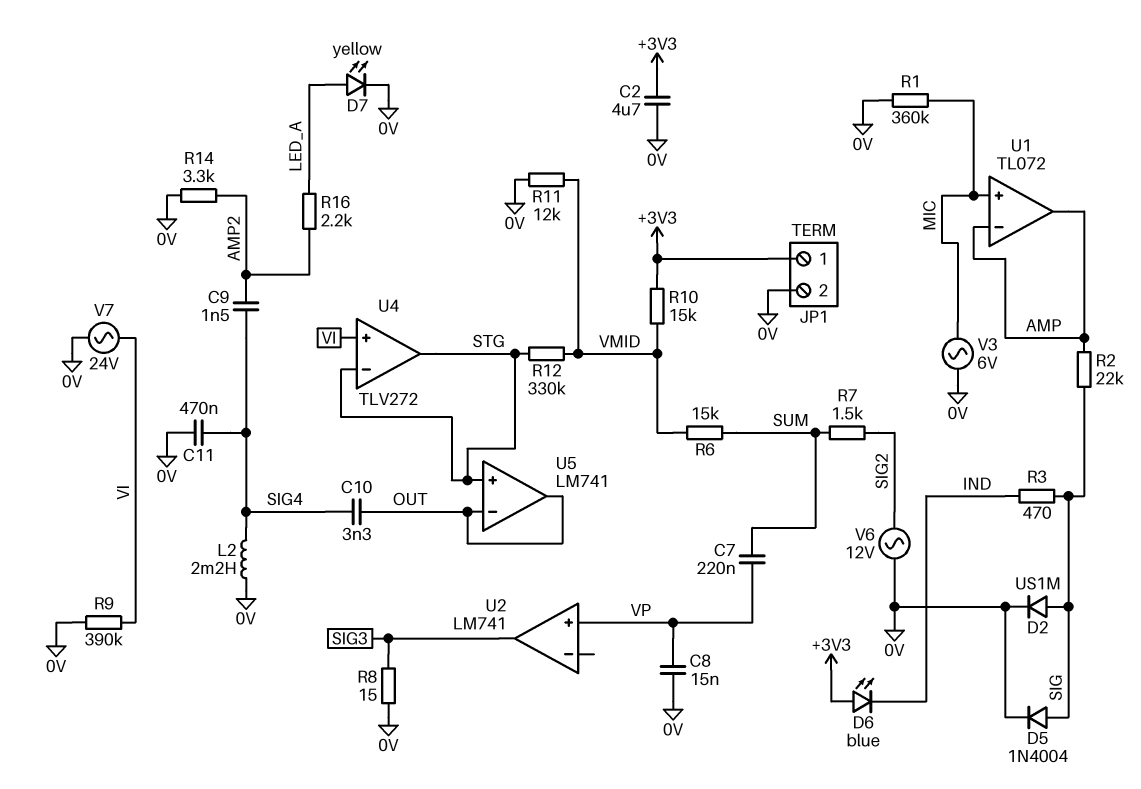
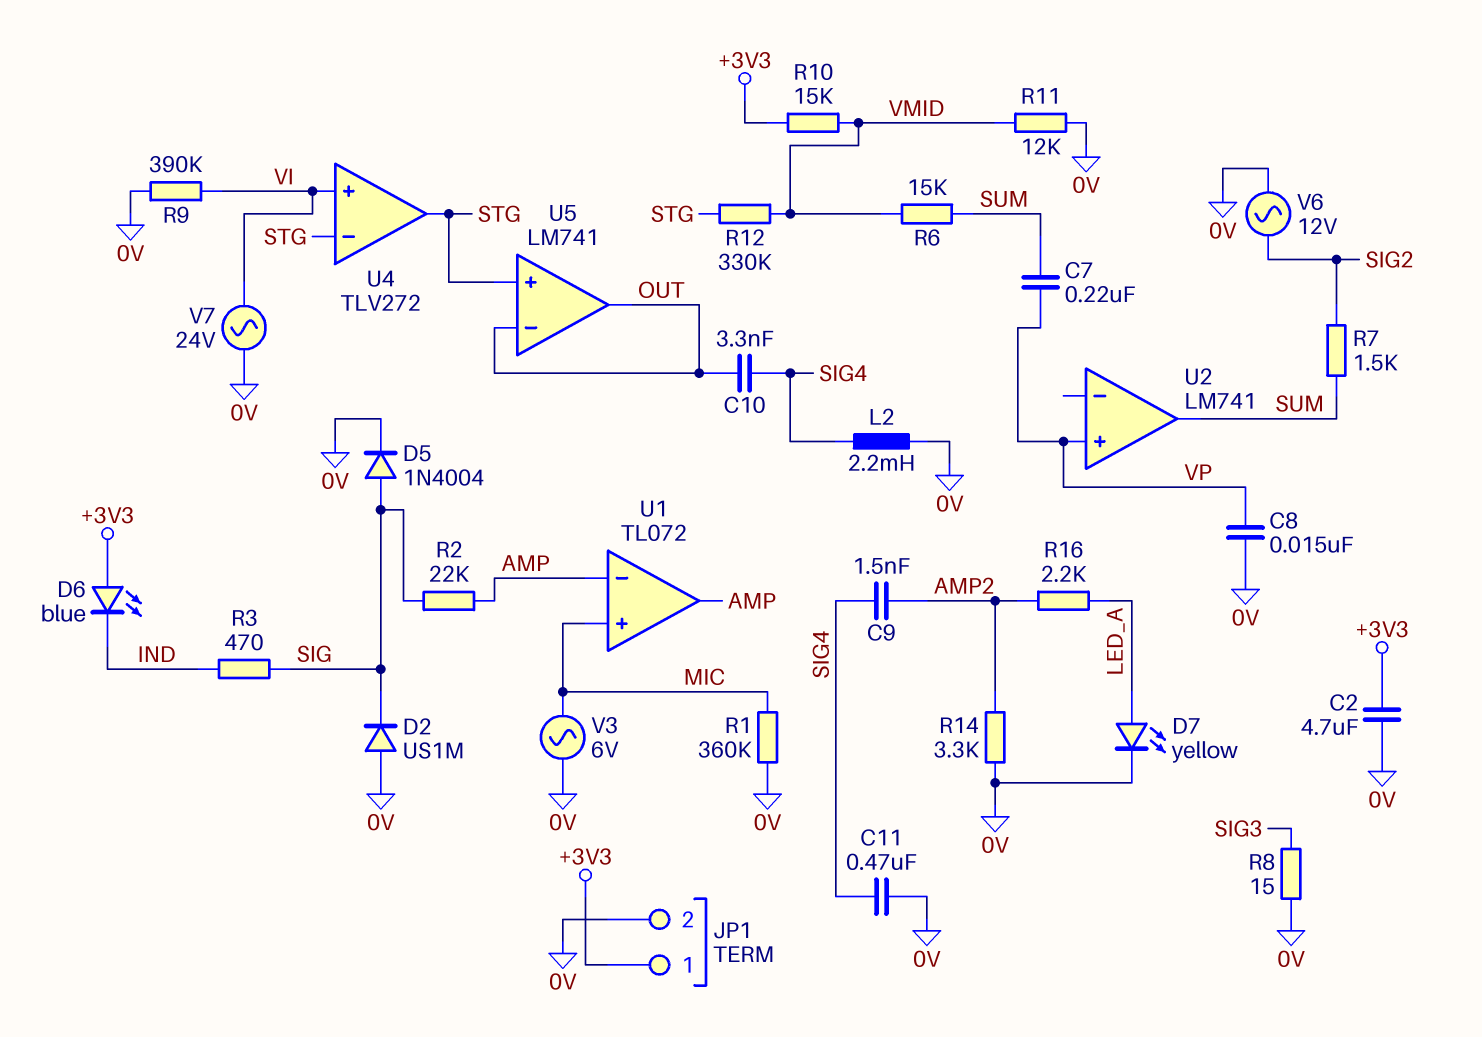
D2: diode US1M (A SIG, K 0V) -> diode US1M (A 0V, K SIG)
U2 pin out: SIG3 -> SUM

